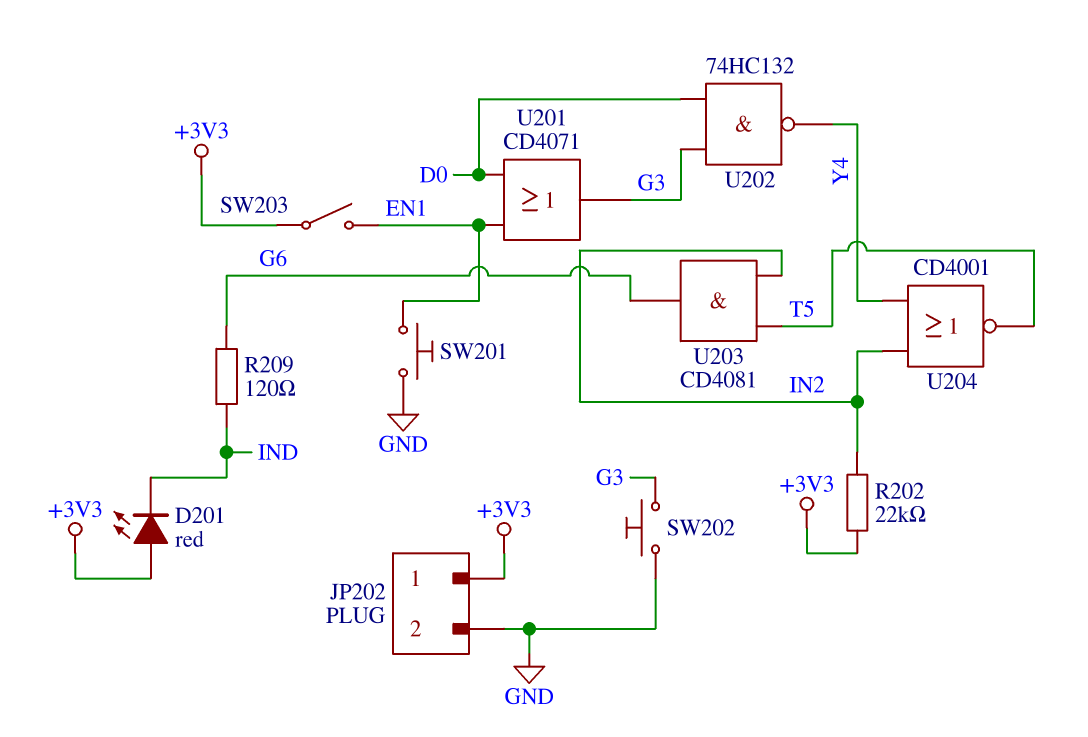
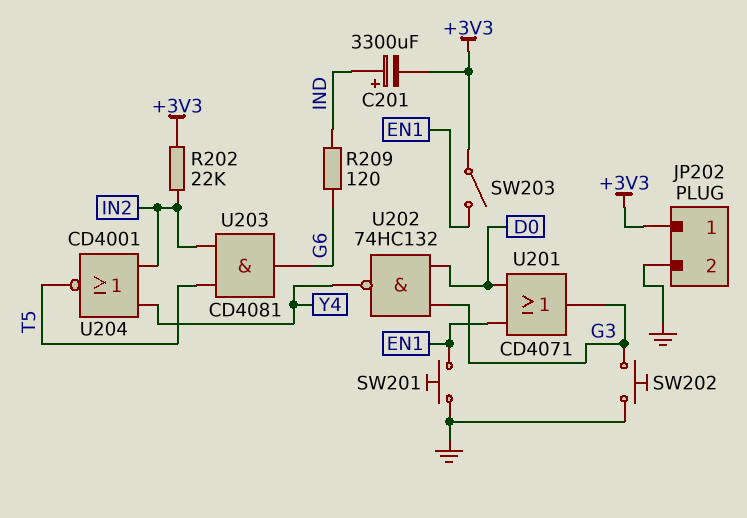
C201: none -> 3300uF (plus IND, minus +3V3)
D201: LED red (A +3V3, K IND) -> none

